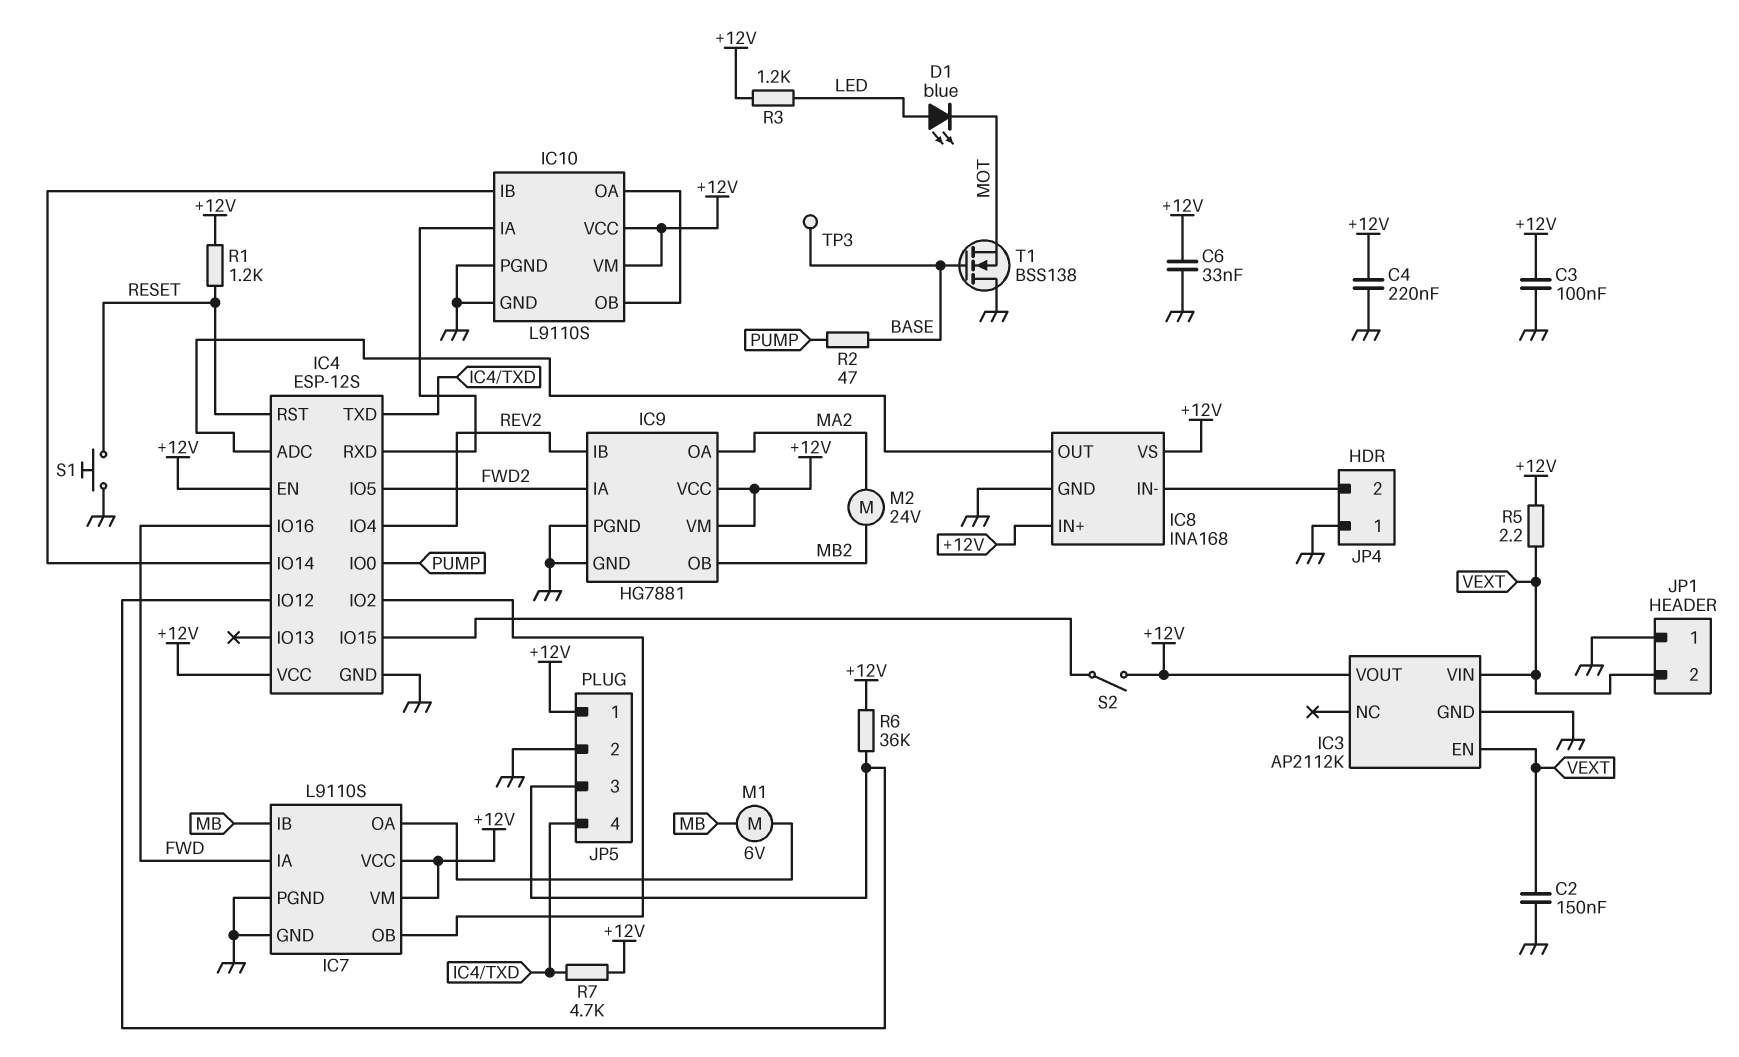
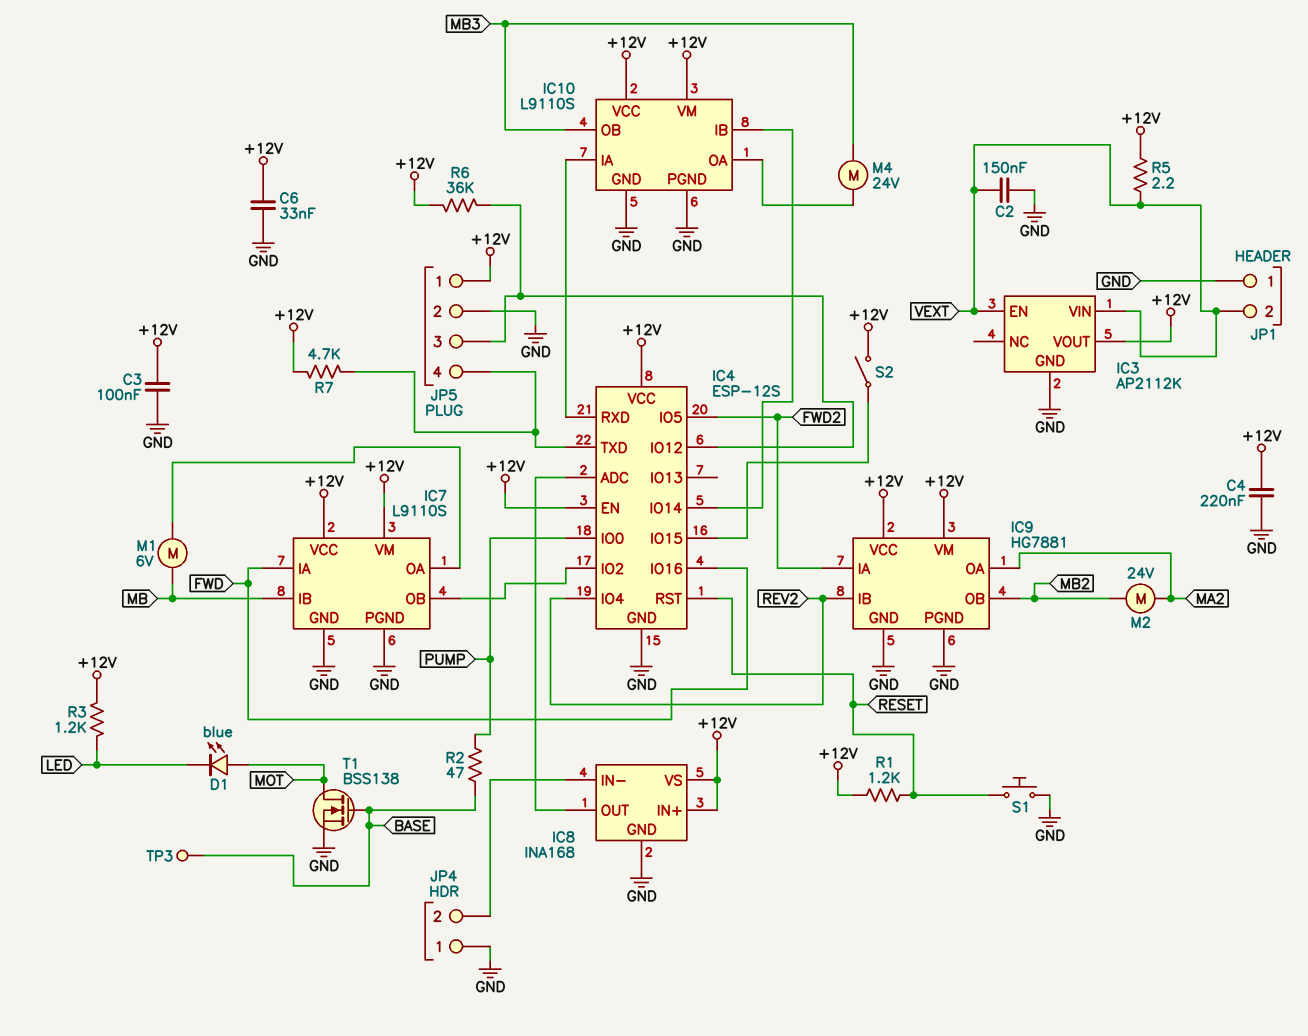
D1: LED blue (A LED, K MOT) -> LED blue (A MOT, K LED)
IC10 pin OB: IC10/OA -> MB3
M4: none -> motor 24V (IC10/OA, MB3)
T1: NMOS BSS138 (G BASE, D GND, S MOT) -> NMOS BSS138 (G BASE, D MOT, S GND)

